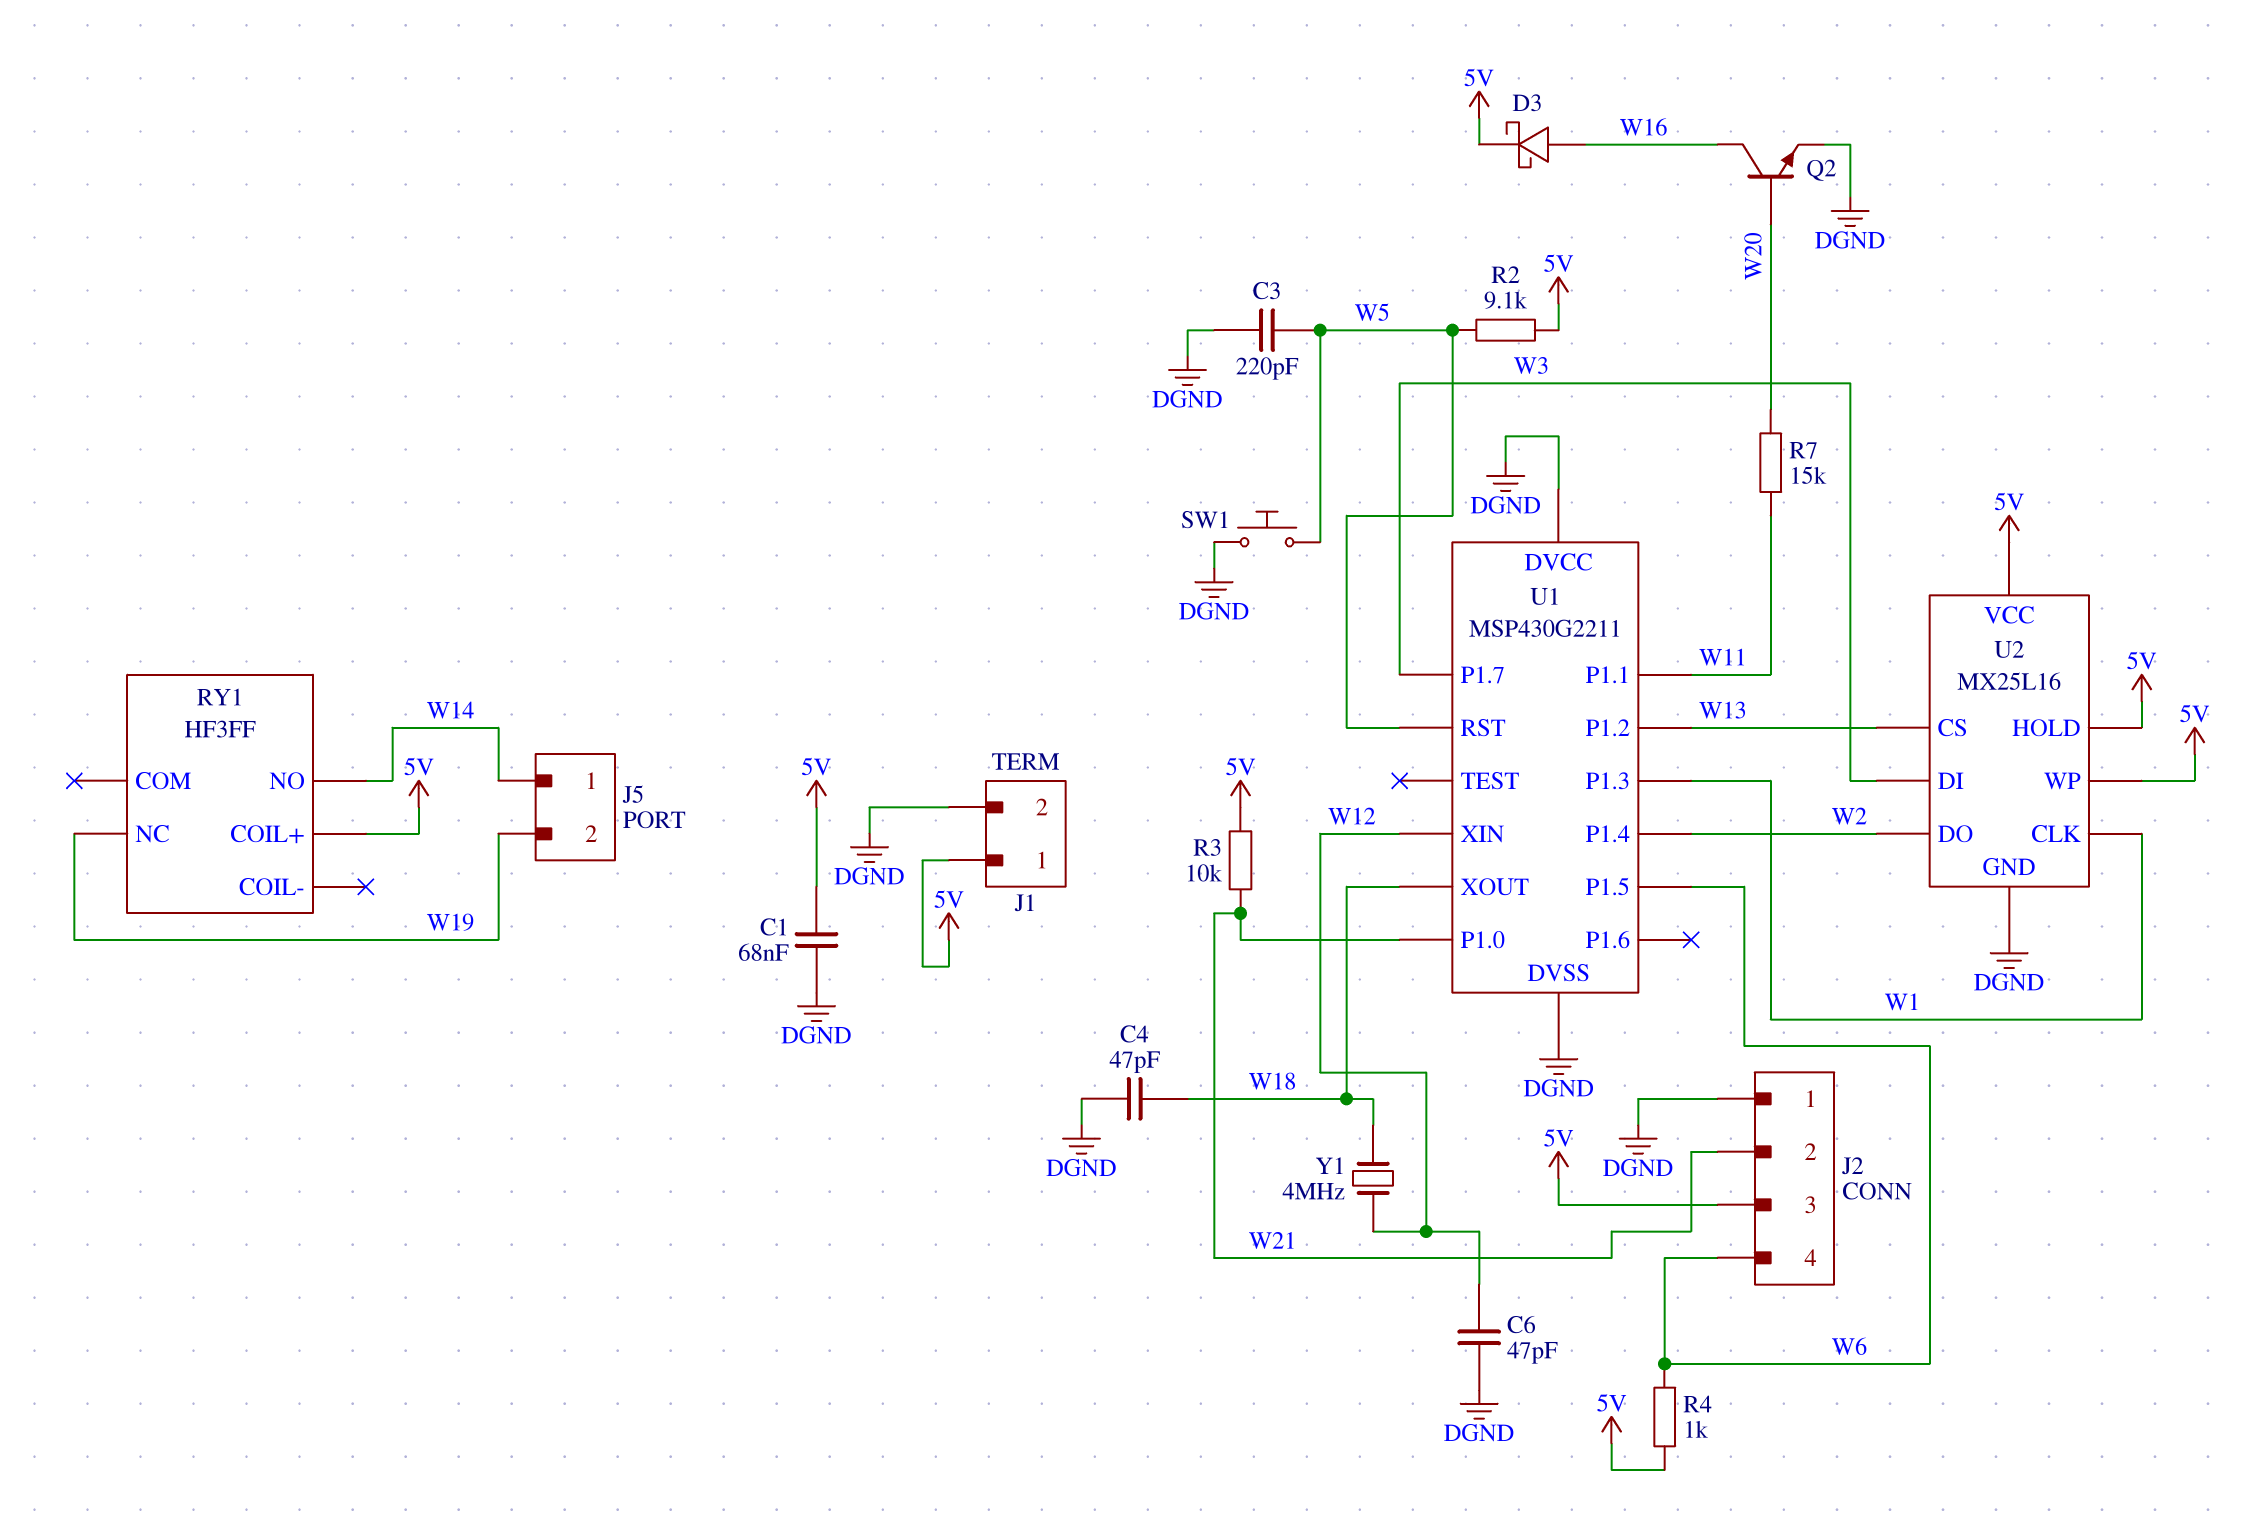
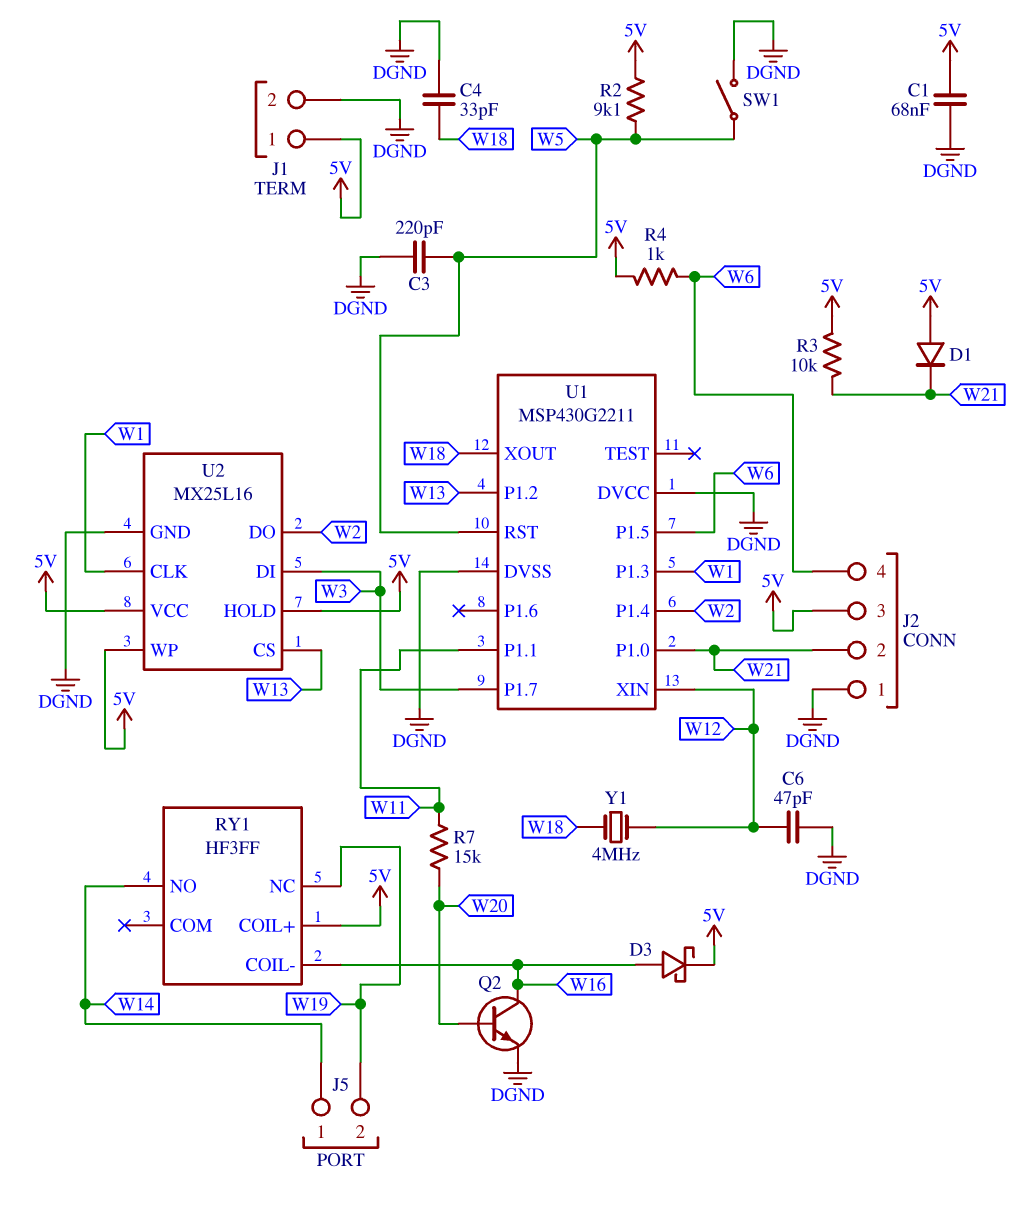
C4: 47pF (DGND, W18) -> 33pF (DGND, W18)
D1: none -> diode (A 5V, K W21)
RY1 pin COIL-: none -> W16
SW1: button (DGND, W5) -> switch (DGND, W5)

